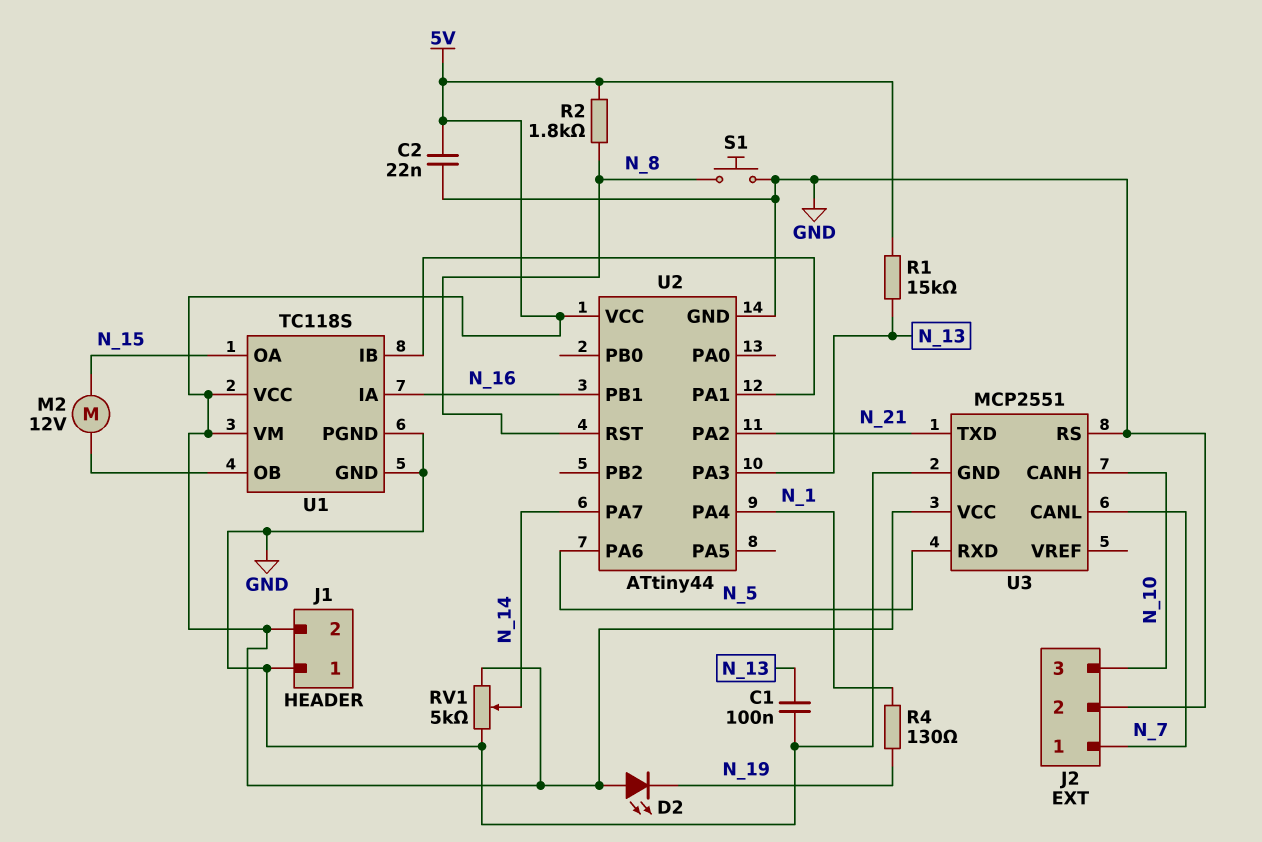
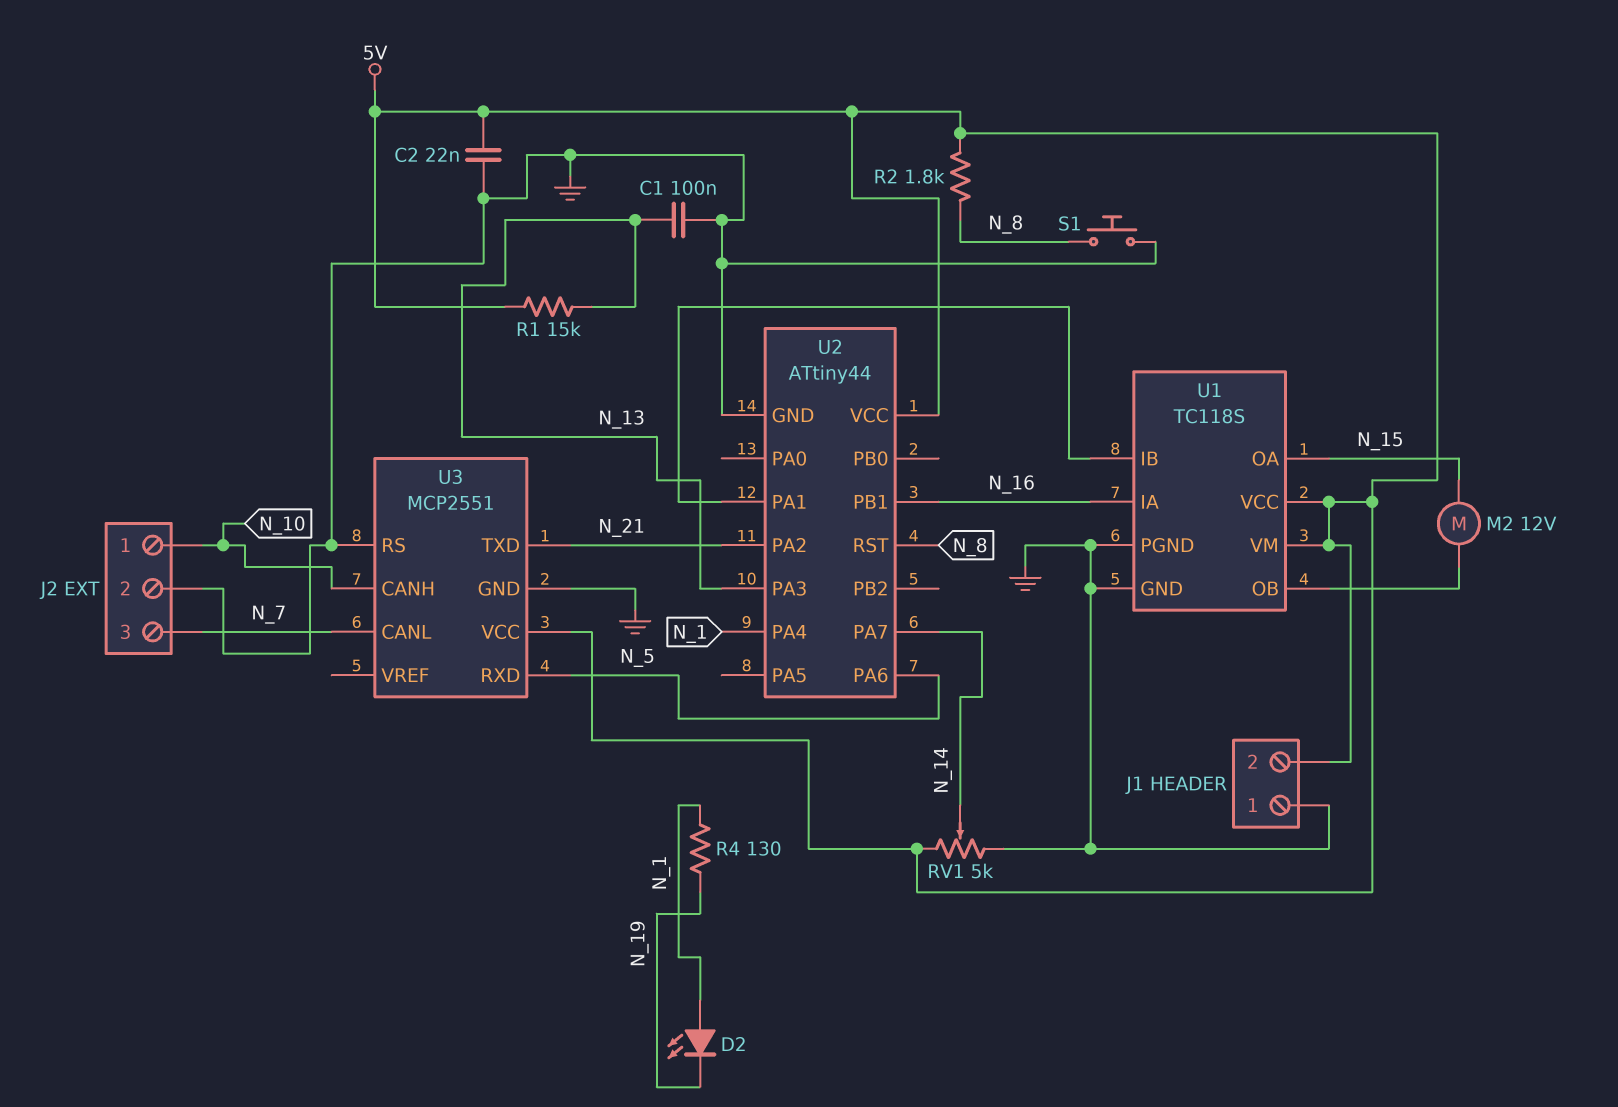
D2: LED (A 5V, K N_19) -> LED (A N_1, K N_19)
J2 pin 1: N_7 -> N_10
J2 pin 3: N_10 -> N_7

